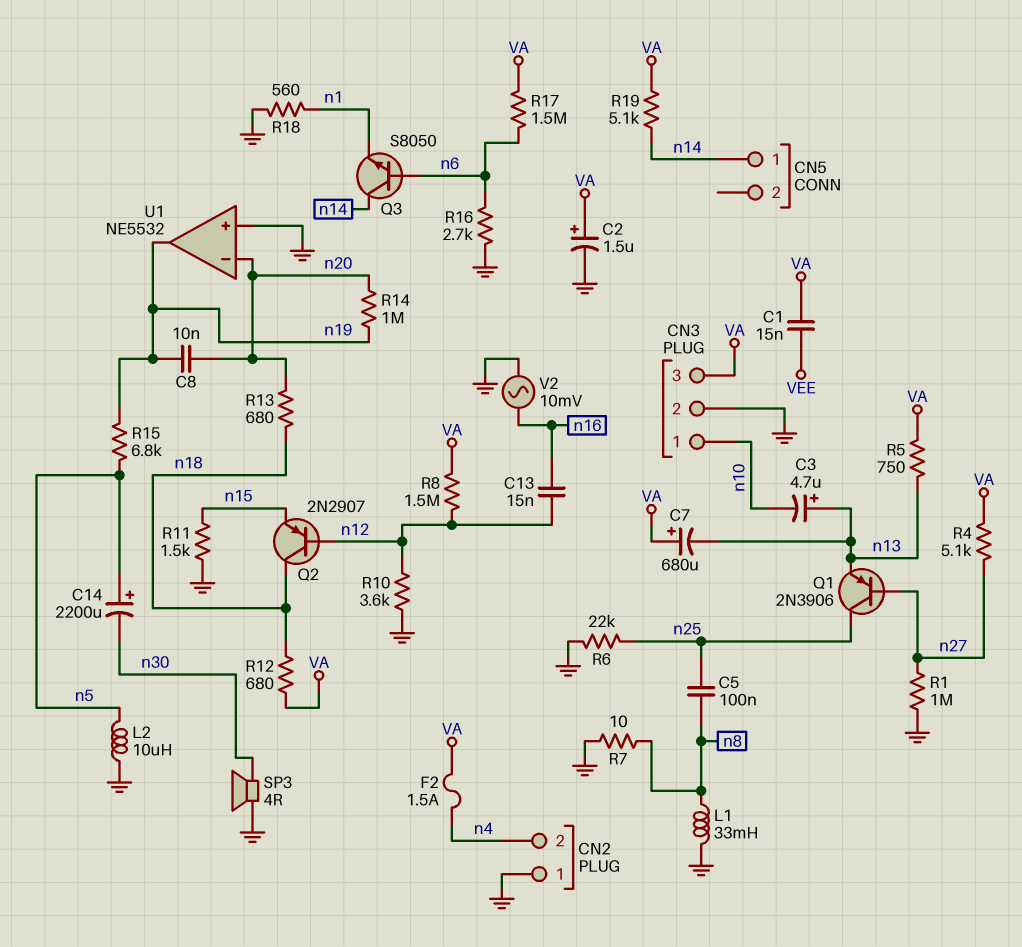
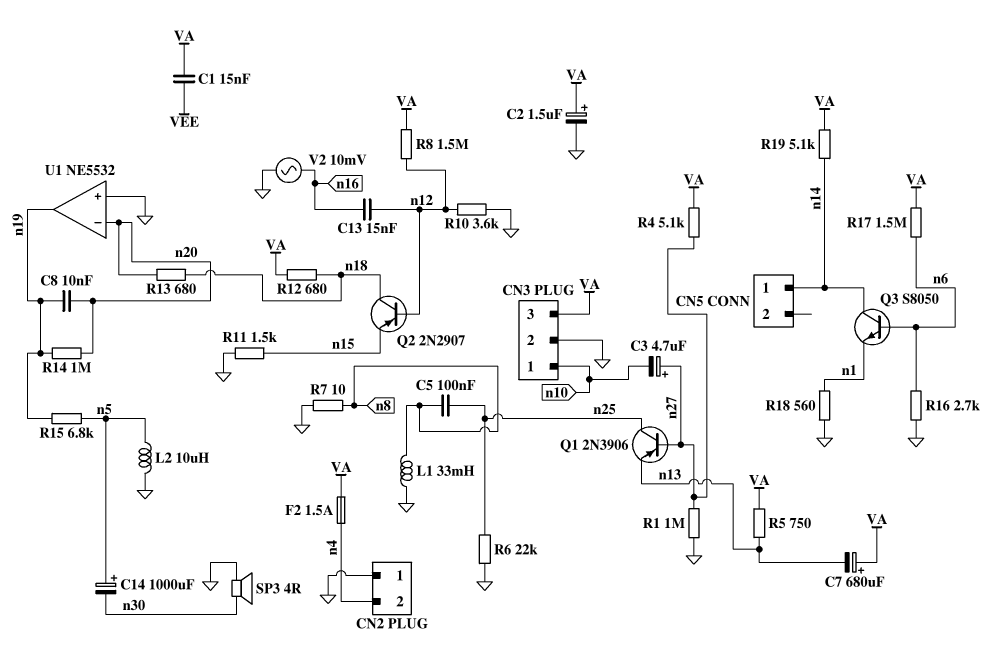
C3: 4.7uF (plus n13, minus n10) -> 4.7uF (plus n27, minus n10)
C14: 2200uF (plus n5, minus n30) -> 1000uF (plus n5, minus n30)

